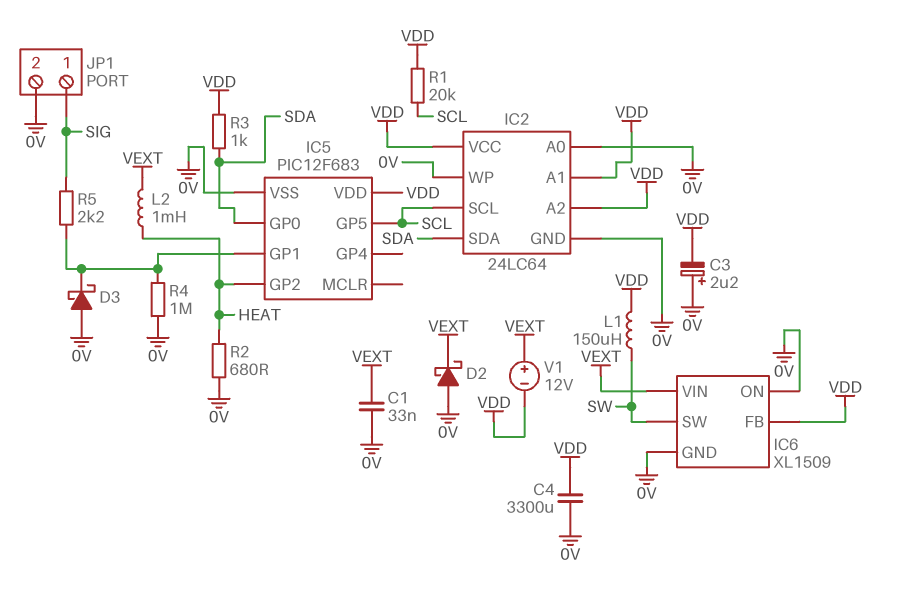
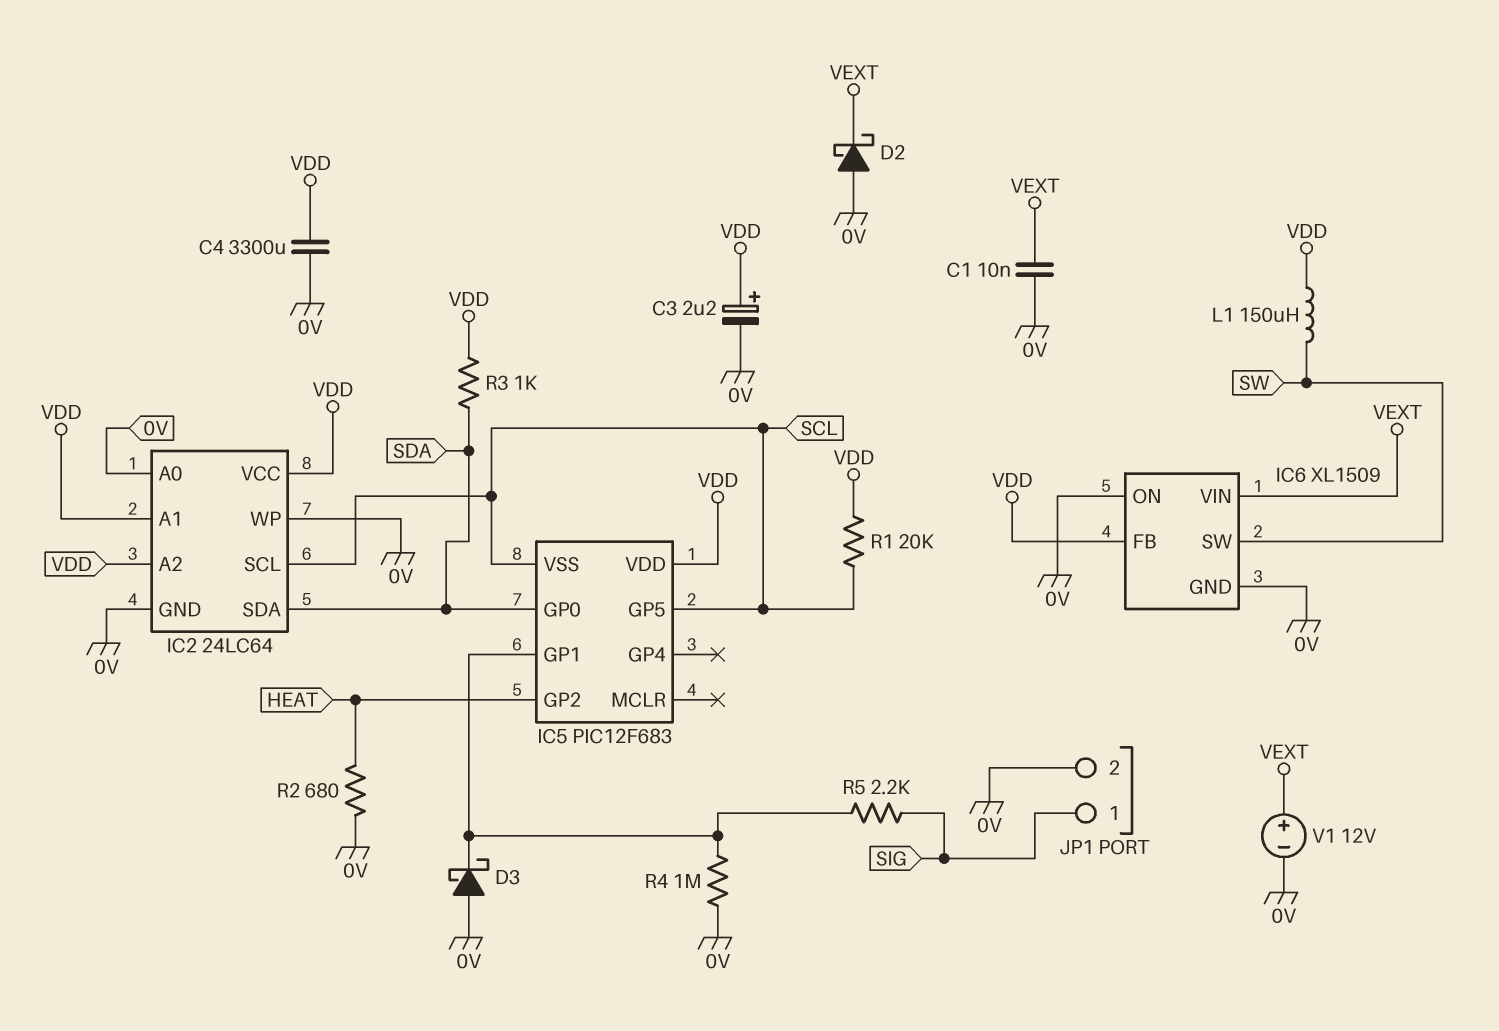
C1: 33nF (0V, VEXT) -> 10nF (0V, VEXT)
C3: 2.2uF (plus 0V, minus VDD) -> 2.2uF (plus VDD, minus 0V)
IC5 pin VSS: 0V -> SCL
L2: 1mH (HEAT, VEXT) -> none
V1: 12V (plus VEXT, minus VDD) -> 12V (plus VEXT, minus 0V)

